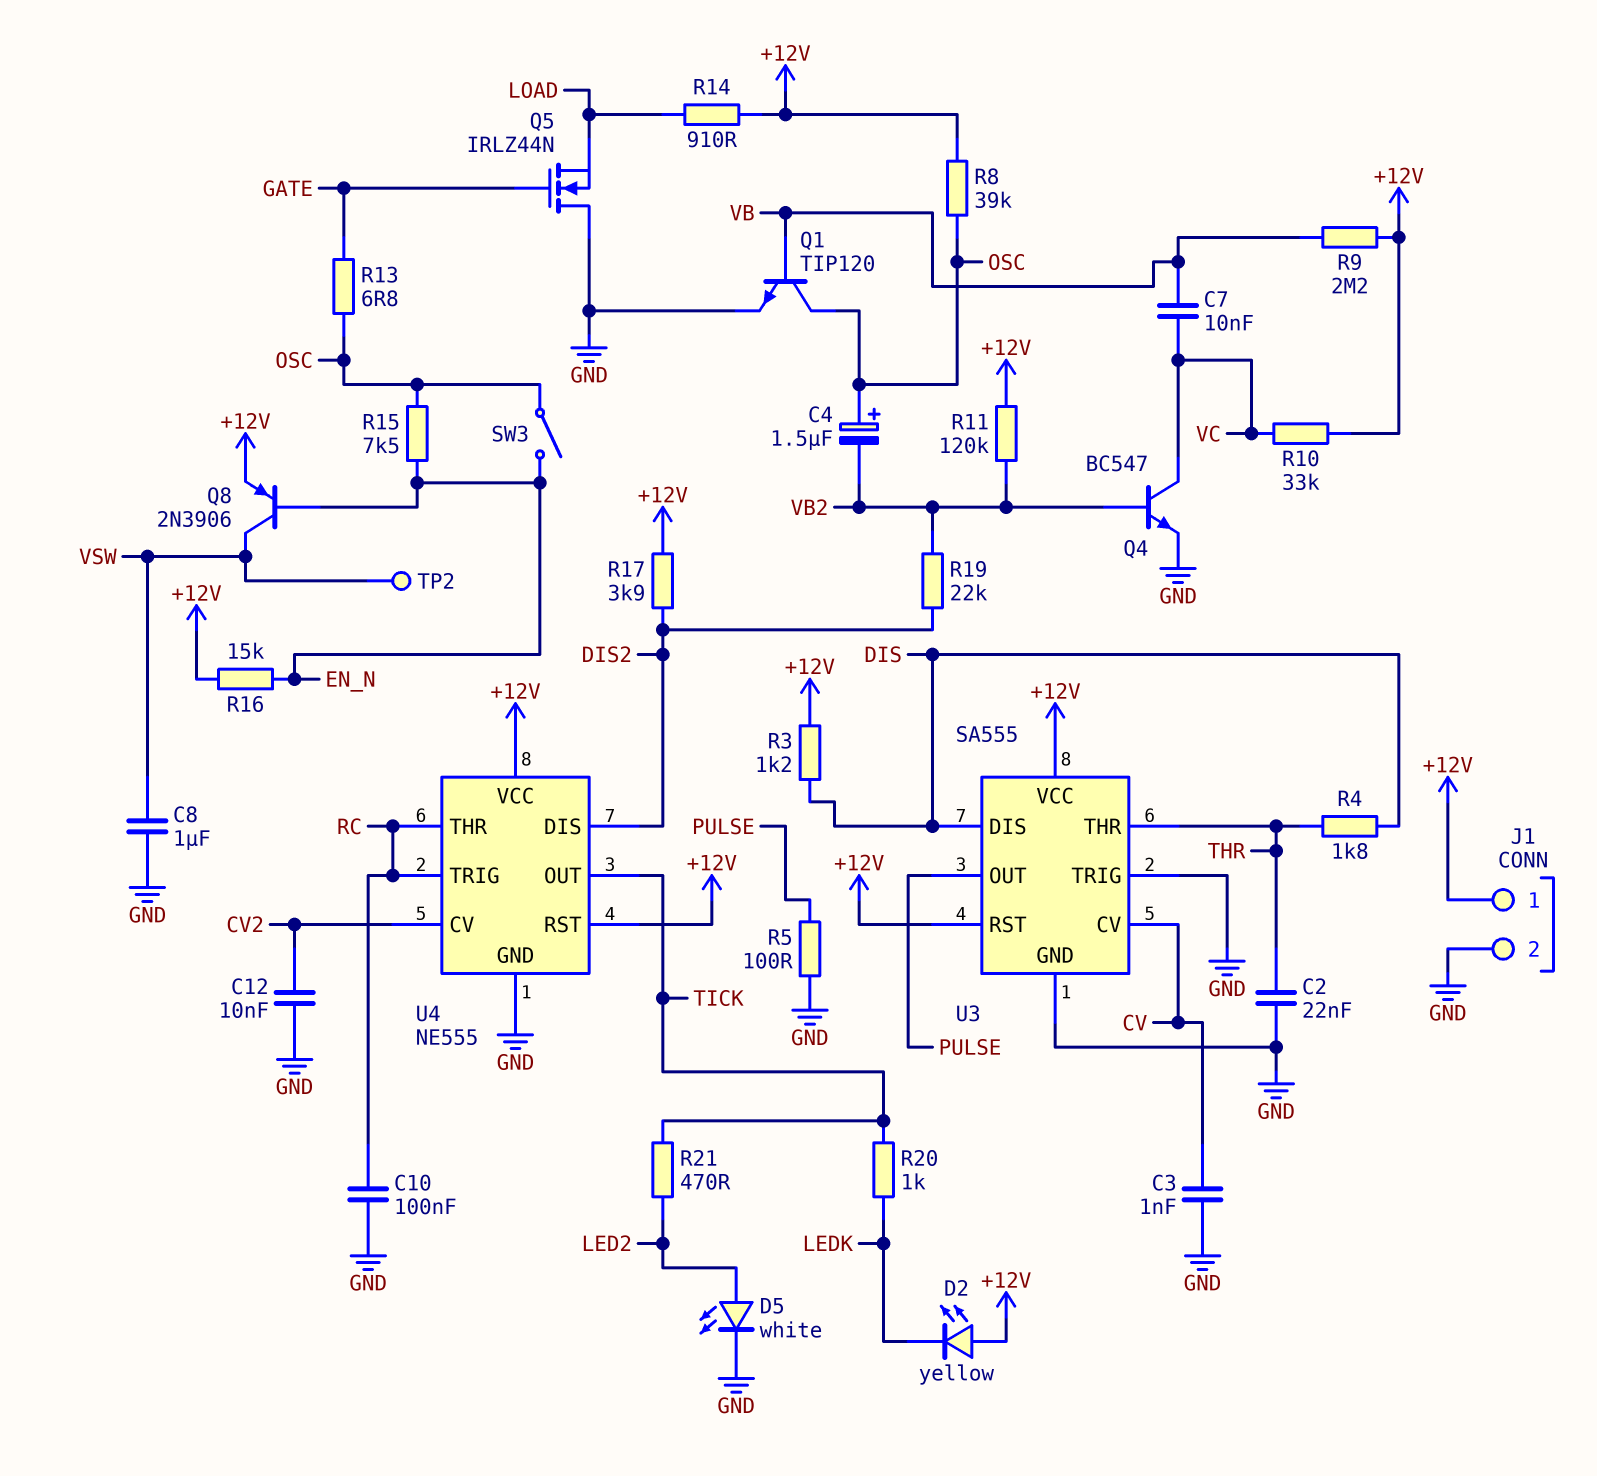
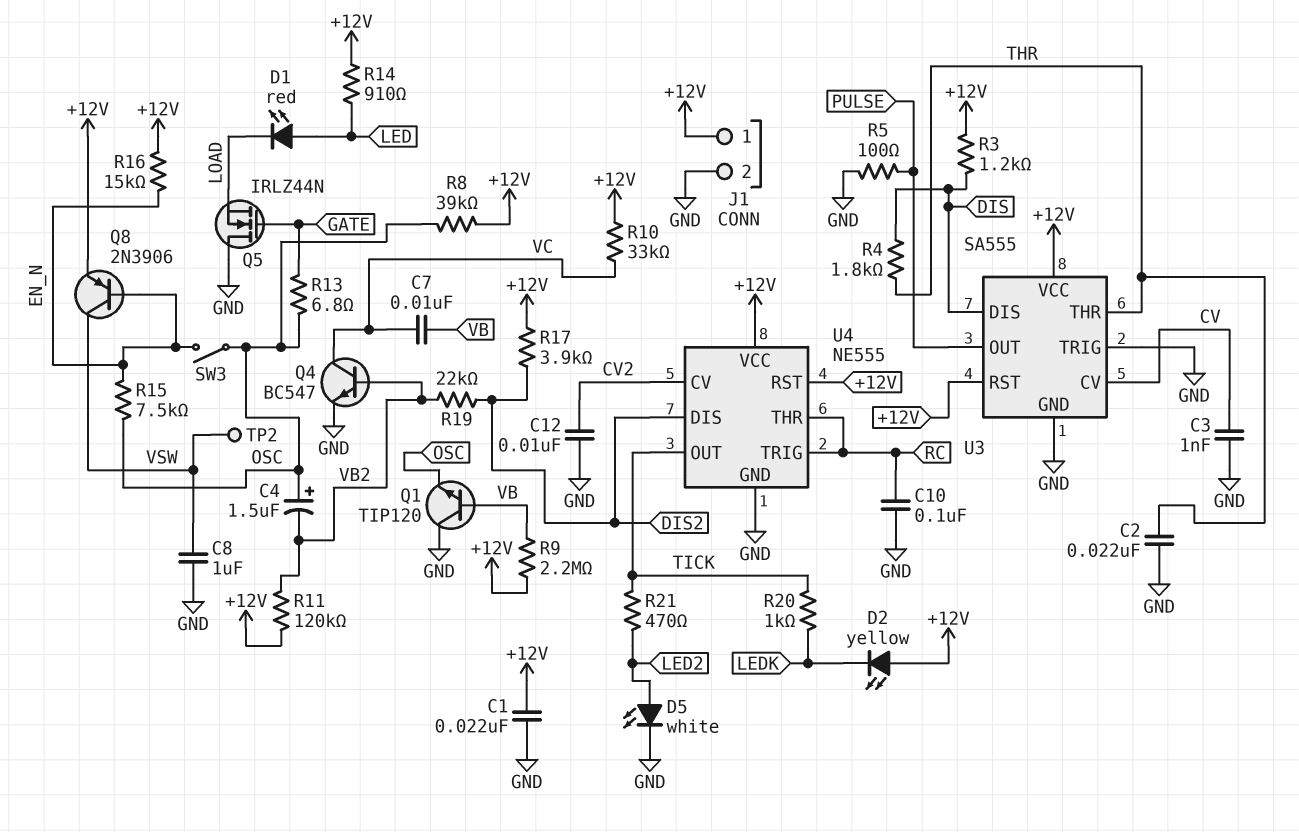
C1: none -> 22nF (+12V, GND)
D1: none -> LED red (A LED, K LOAD)
Q1: NPN TIP120 (B VB, C OSC, E GND) -> NPN TIP120 (B VB, C GND, E OSC)
R14: 910 (+12V, LOAD) -> 910 (+12V, LED)

